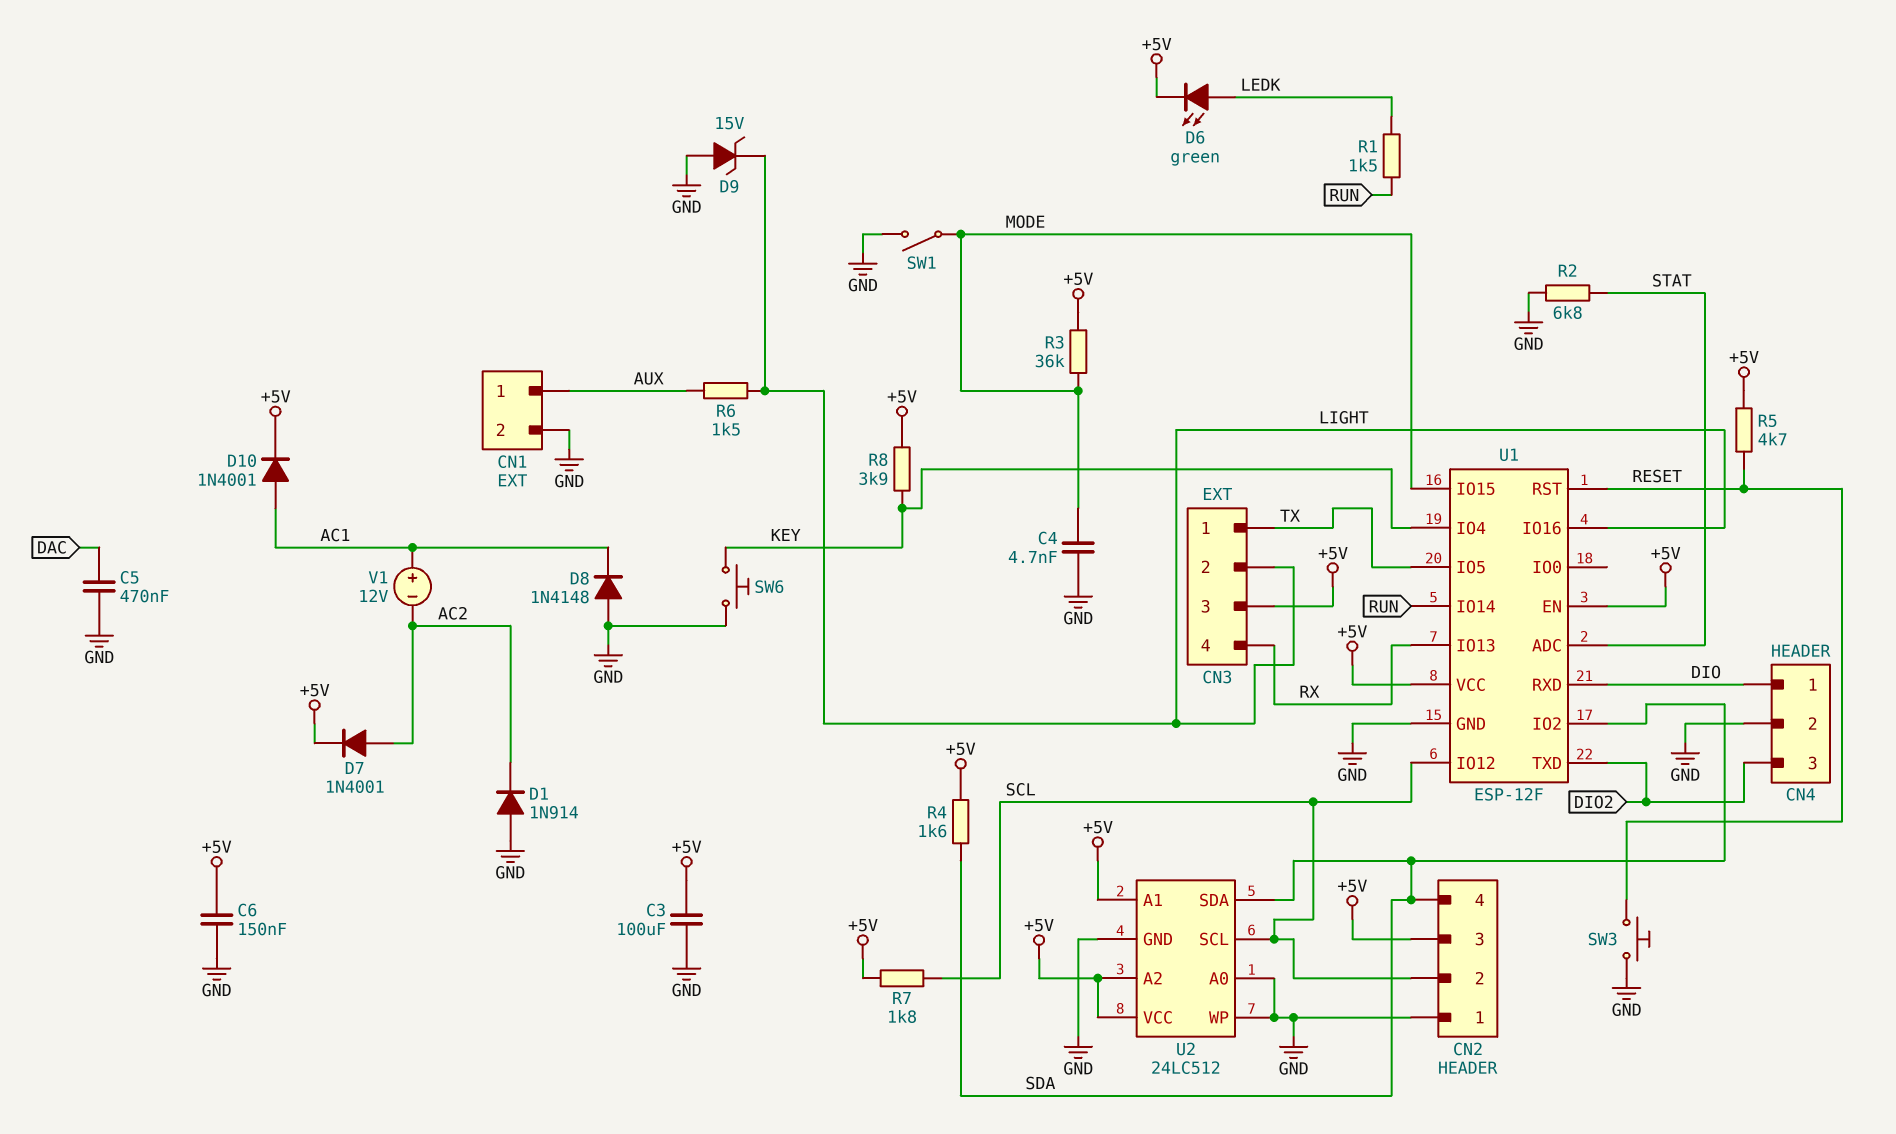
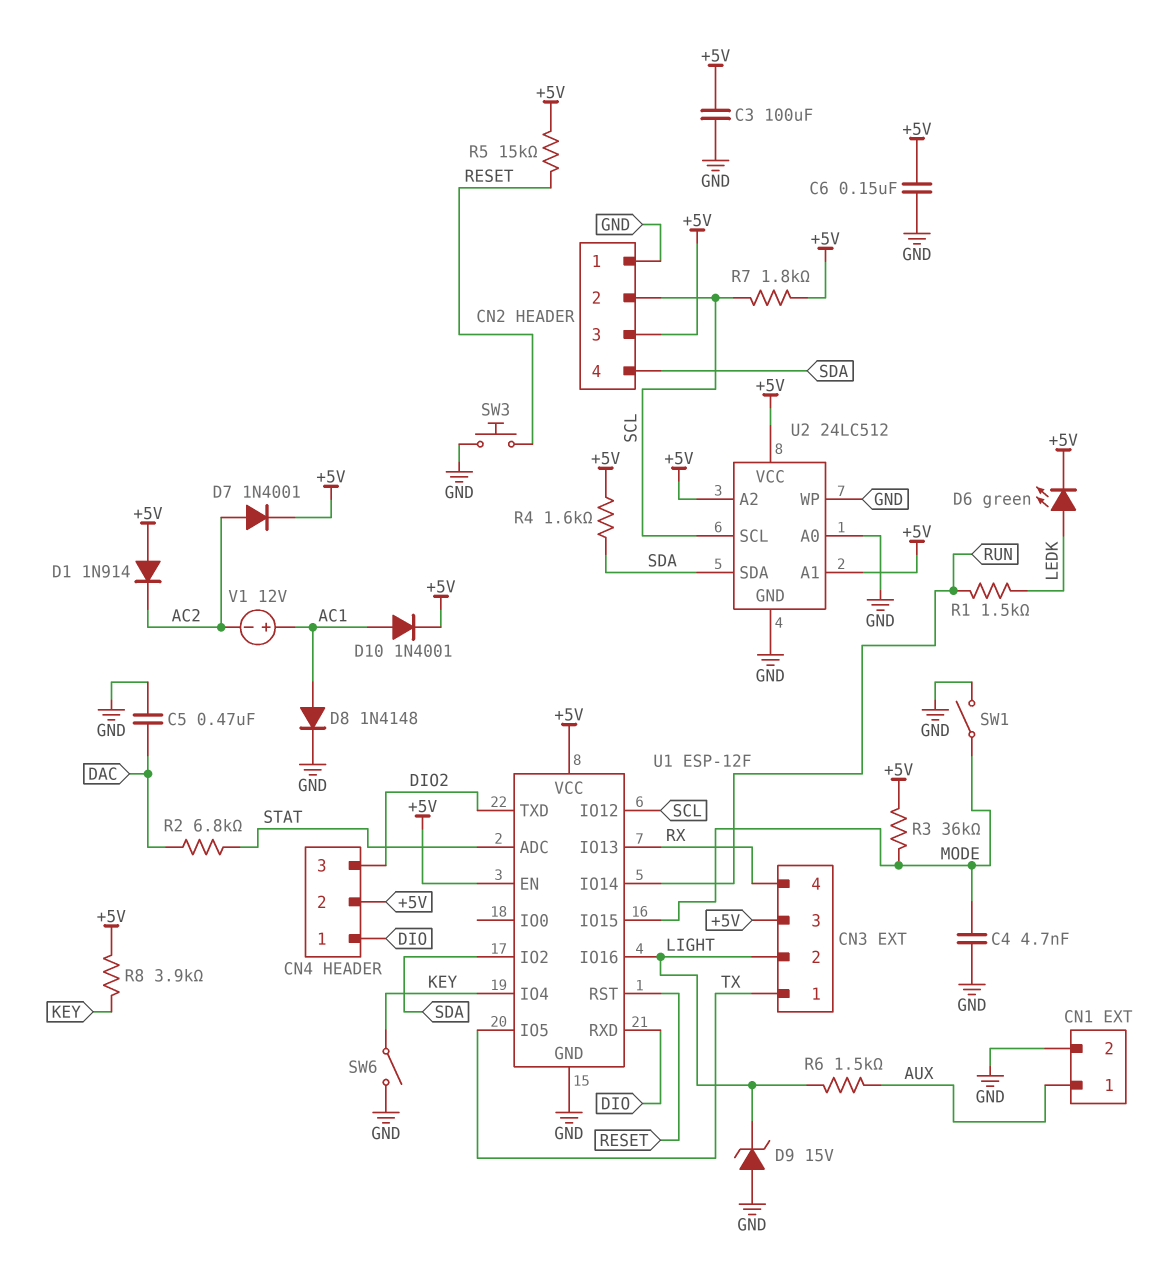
CN4 pin 2: GND -> +5V
D1: diode 1N914 (A GND, K AC2) -> diode 1N914 (A +5V, K AC2)
D8: diode 1N4148 (A GND, K AC1) -> diode 1N4148 (A AC1, K GND)
R2: 6.8k (GND, STAT) -> 6.8k (DAC, STAT)
R5: 4.7k (+5V, RESET) -> 15k (+5V, RESET)
SW6: button (GND, KEY) -> switch (GND, KEY)

